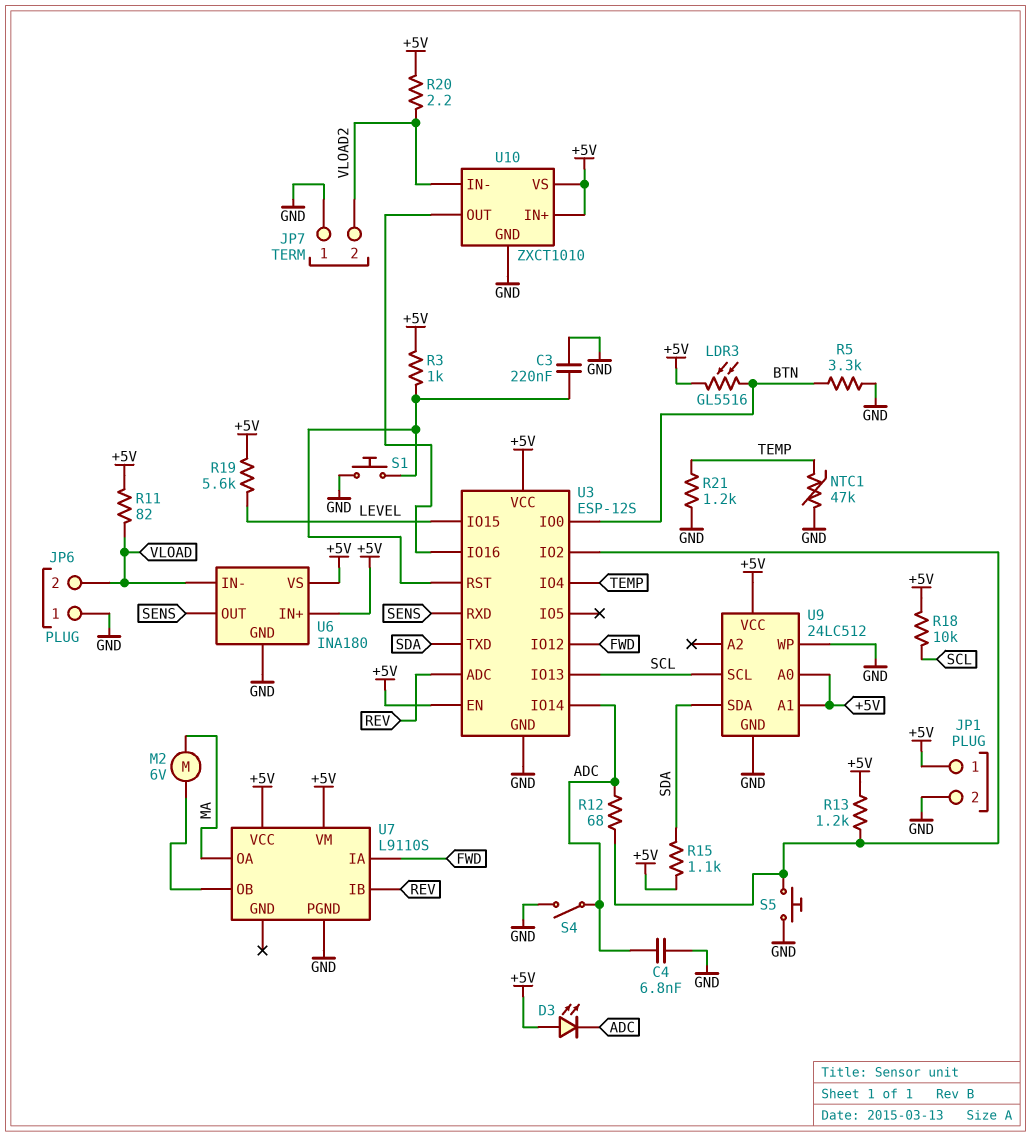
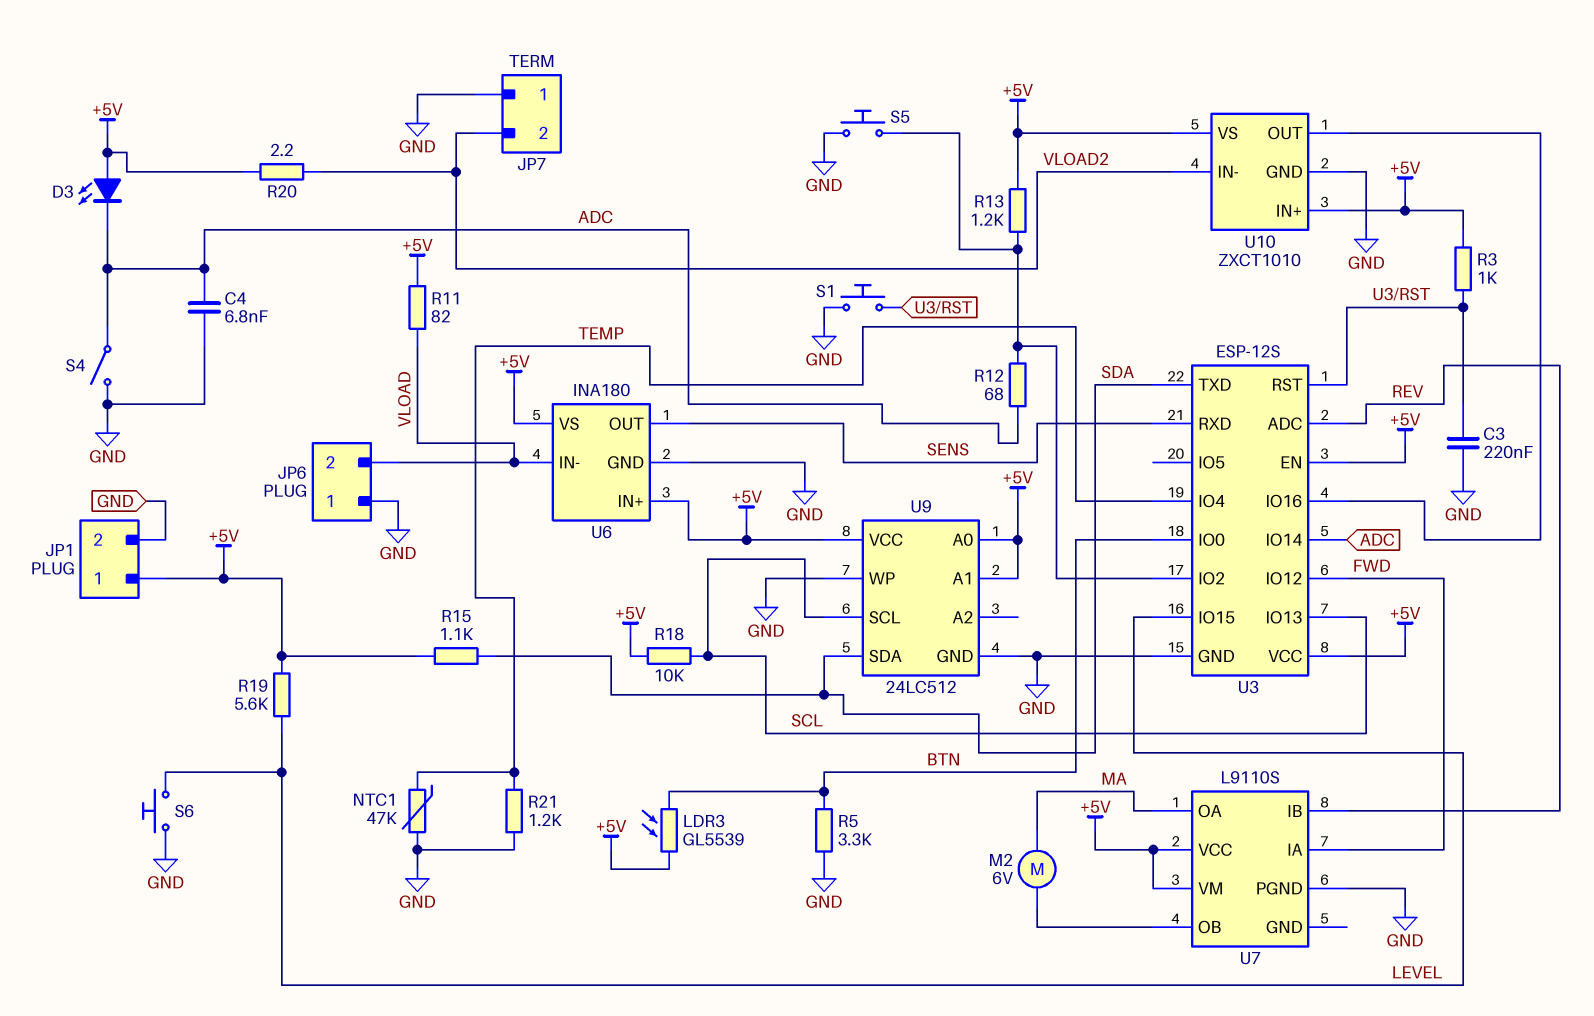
LDR3: GL5516 (+5V, BTN) -> GL5539 (+5V, BTN)
S6: none -> button (GND, LEVEL)

